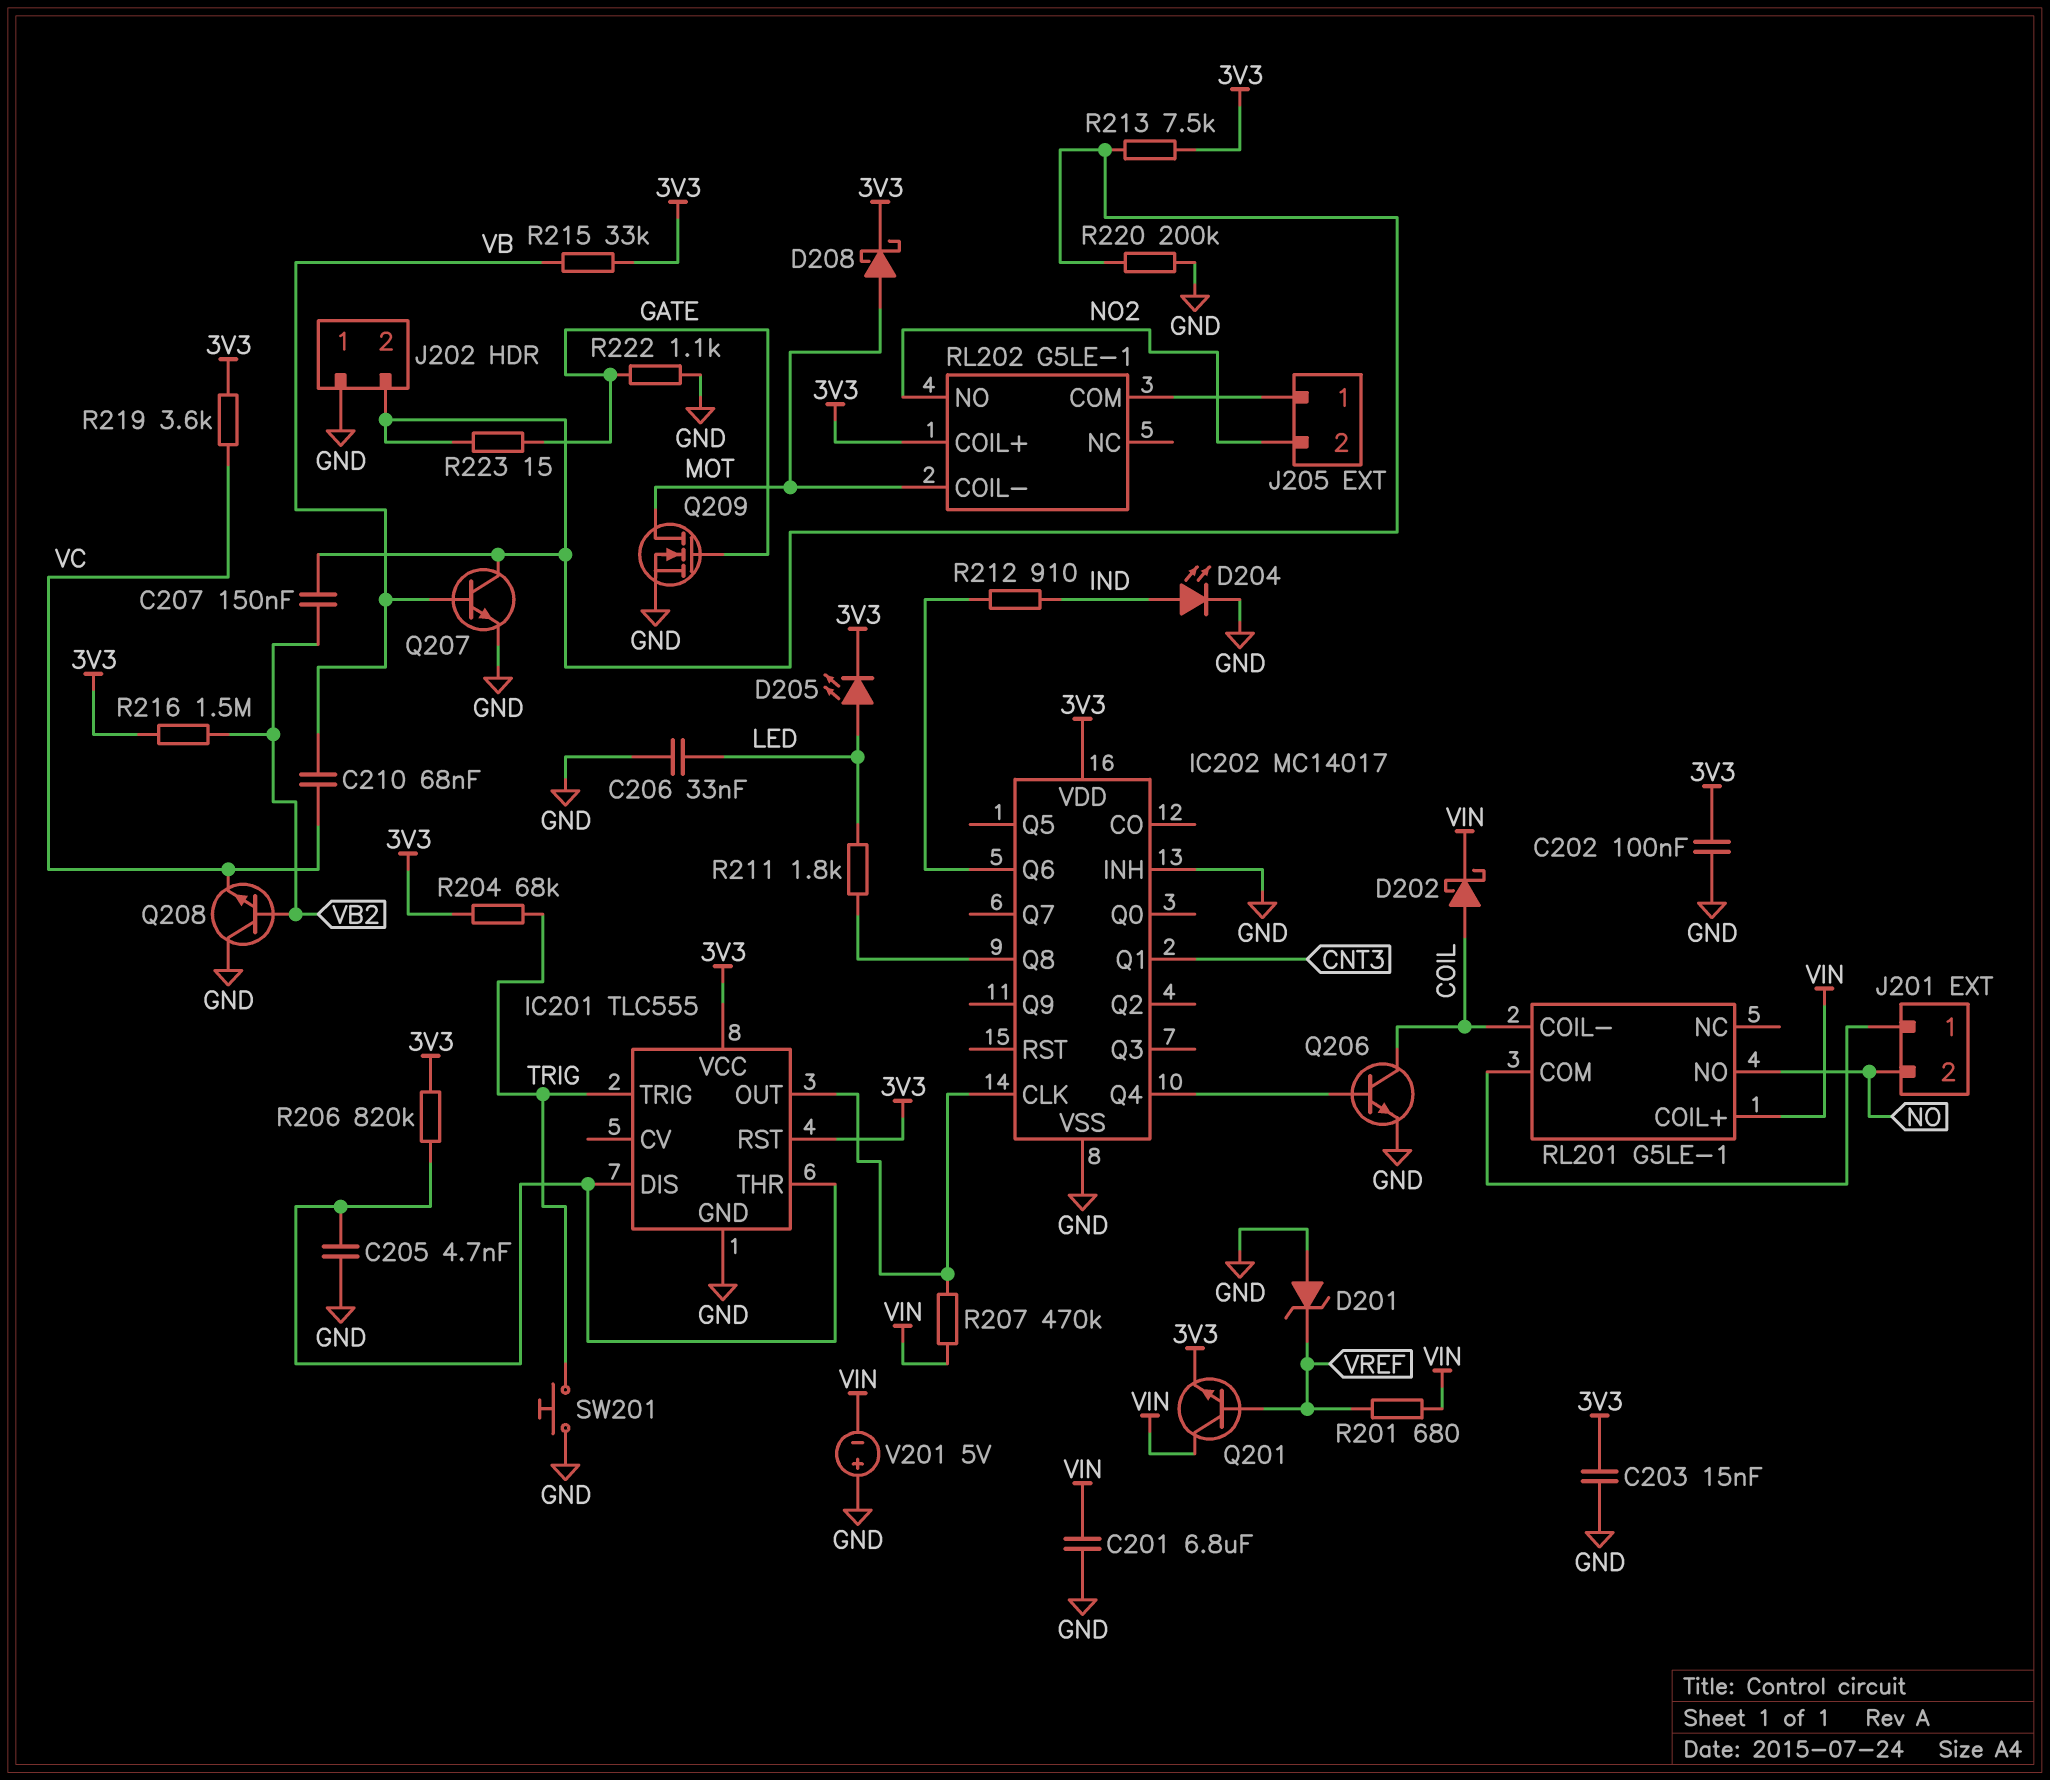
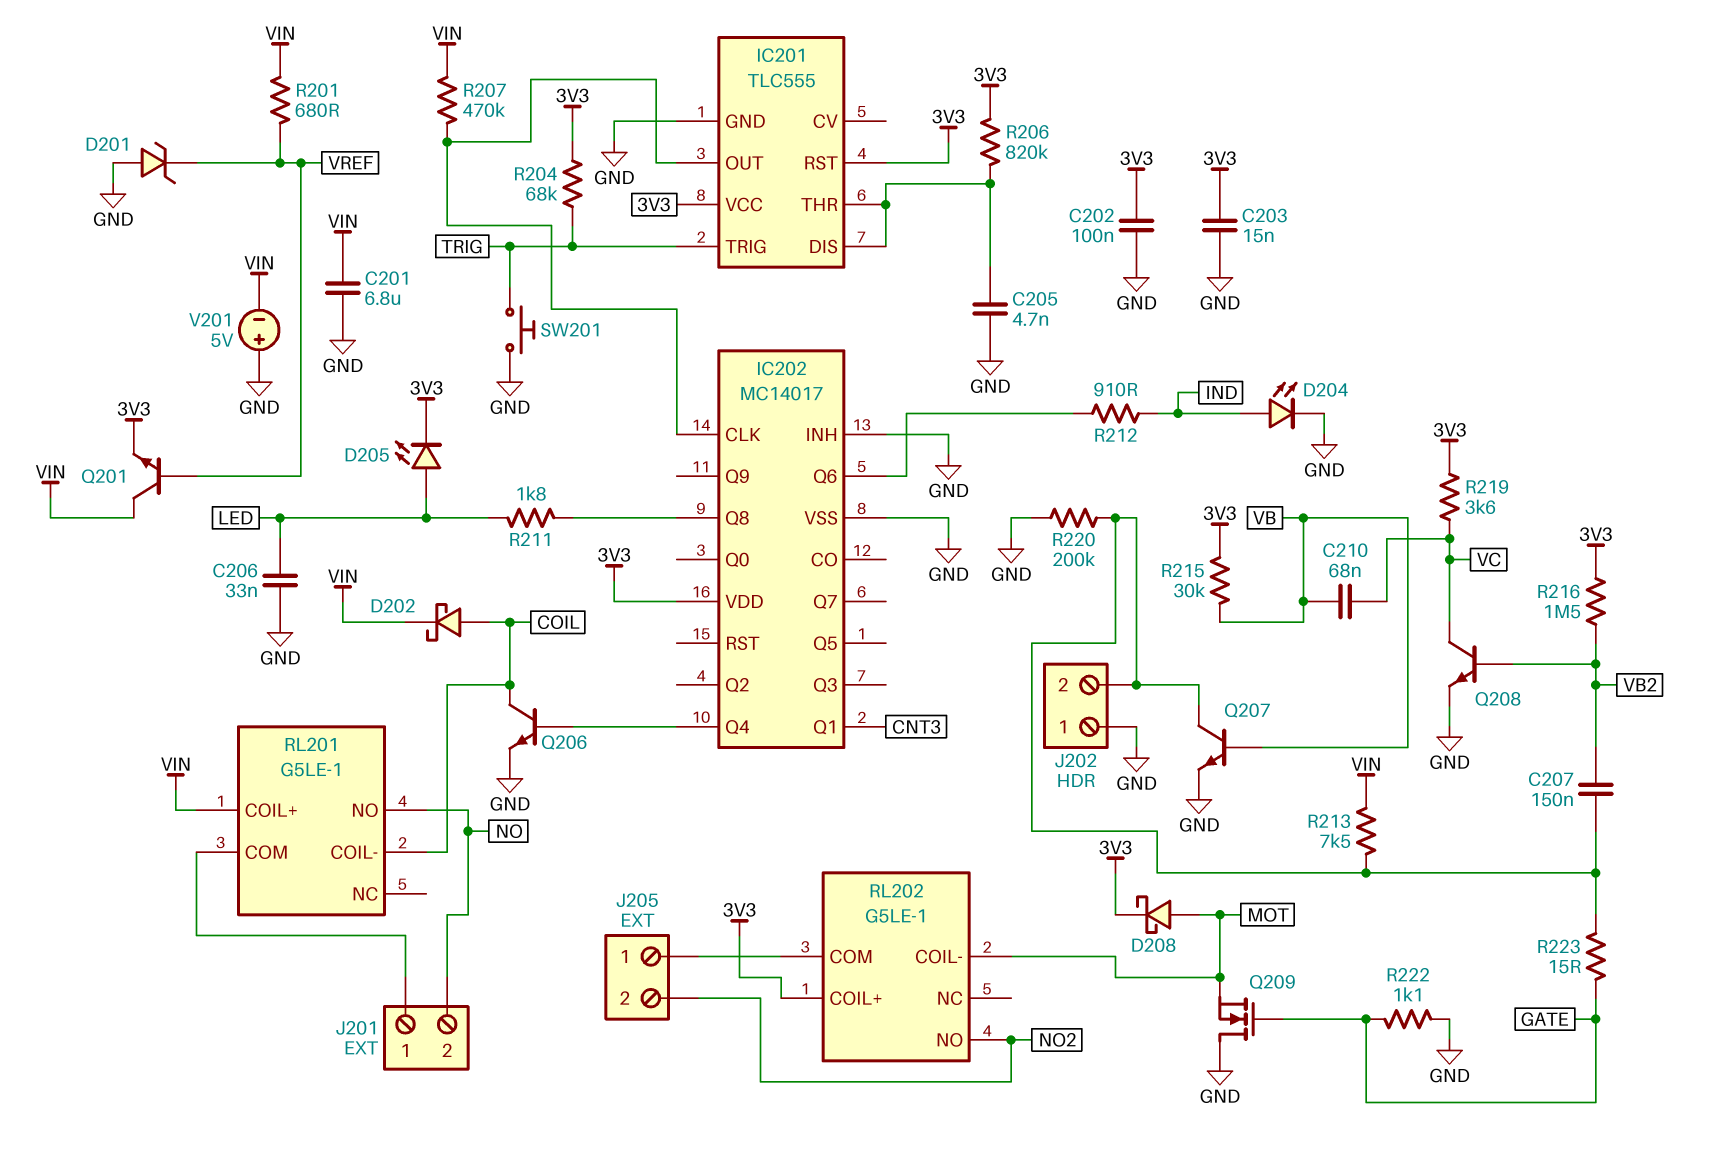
Q208: NPN (B VB2, C GND, E VC) -> NPN (B VB2, C VC, E GND)
Q209: NMOS (G GATE, D MOT, S GND) -> NMOS (G GATE, D GND, S MOT)
R213: 7.5k (3V3, J202/2) -> 7.5k (J202/2, VIN)
R215: 33k (3V3, VB) -> 30k (3V3, VB)

